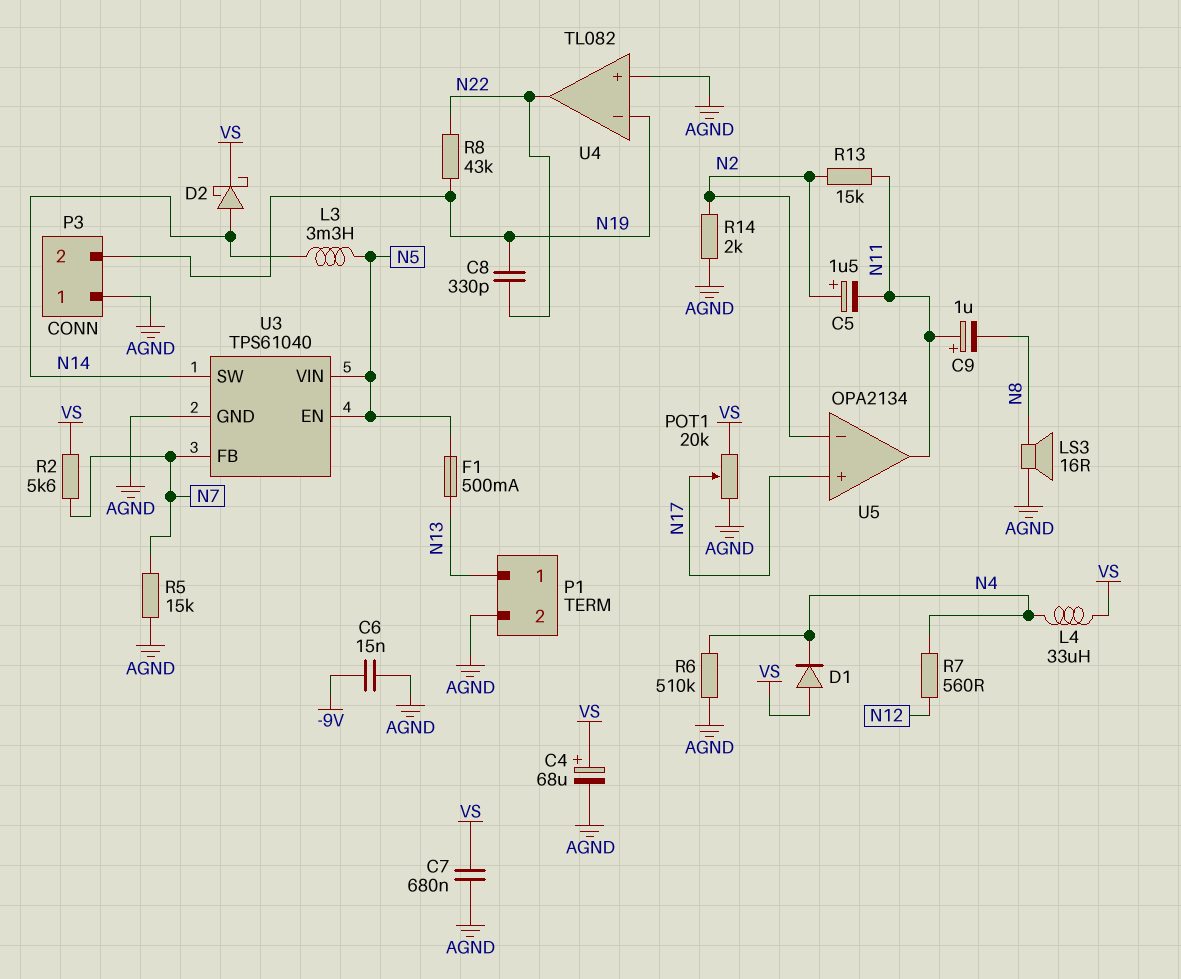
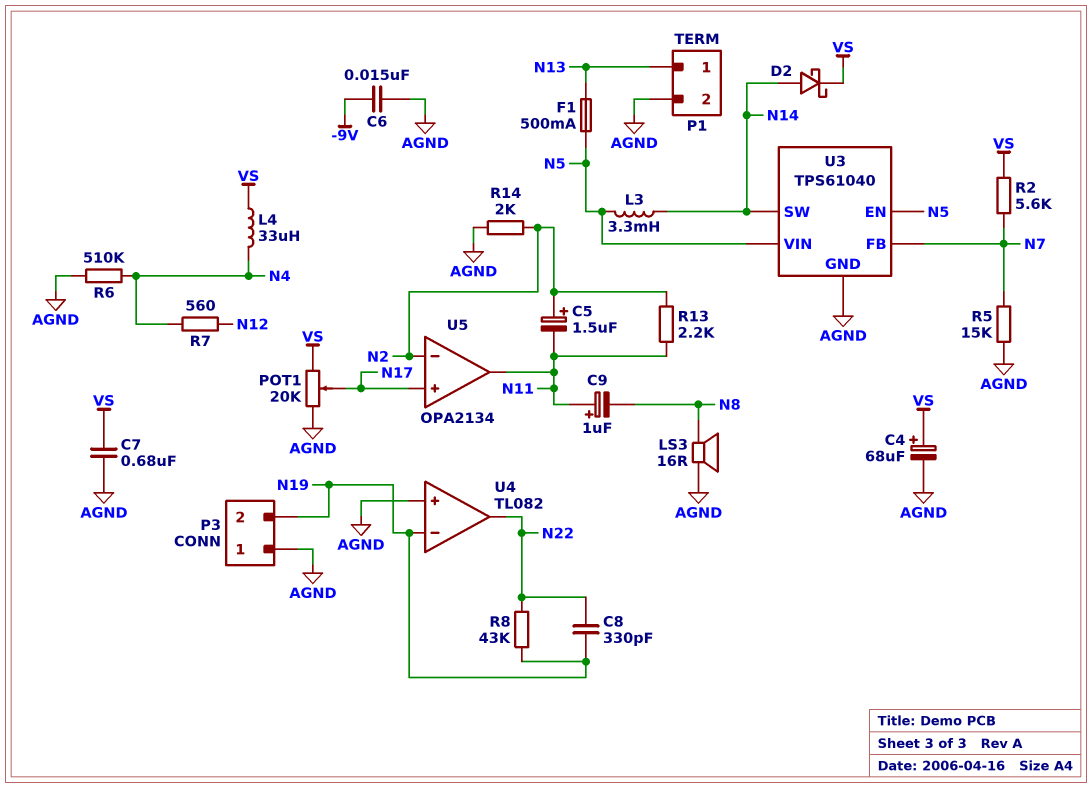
D1: diode (A VS, K N4) -> none
R13: 15k (N2, N11) -> 2.2k (N2, N11)

